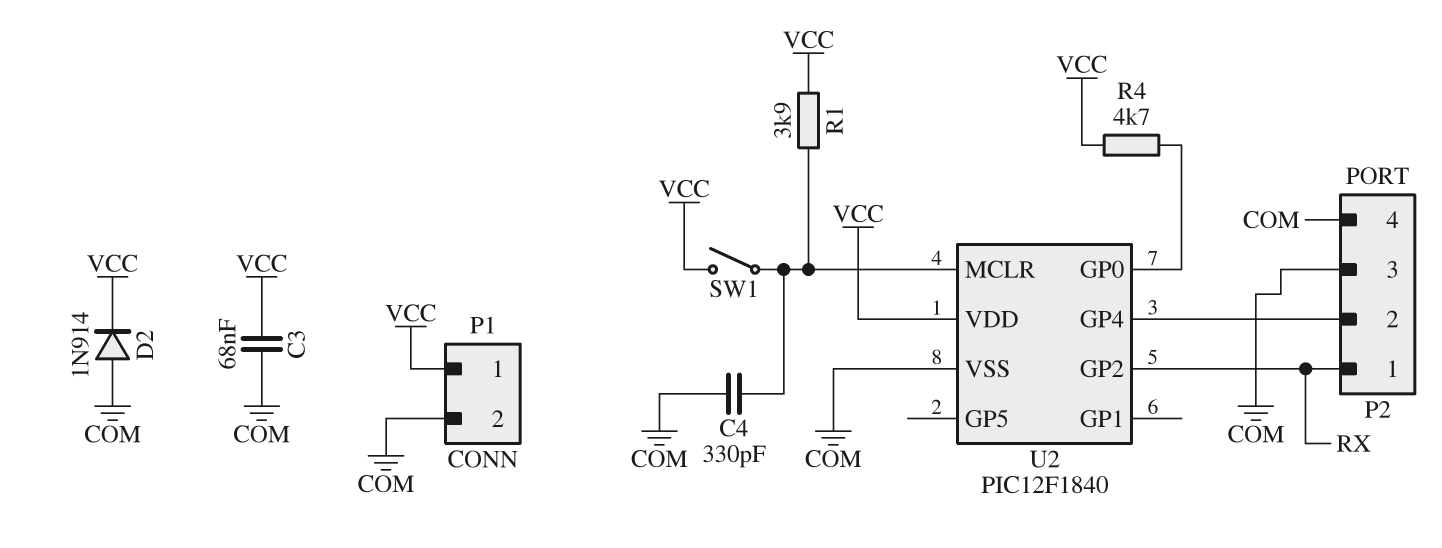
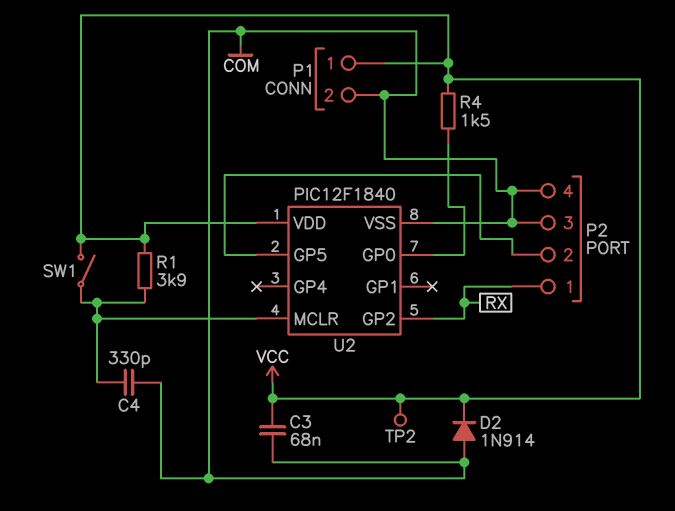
R4: 4.7k (U2/GP0, VCC) -> 1.5k (U2/GP0, VCC)
TP2: none -> test point (VCC)
U2 pin GP4: P2/2 -> none
U2 pin GP5: none -> P2/2

